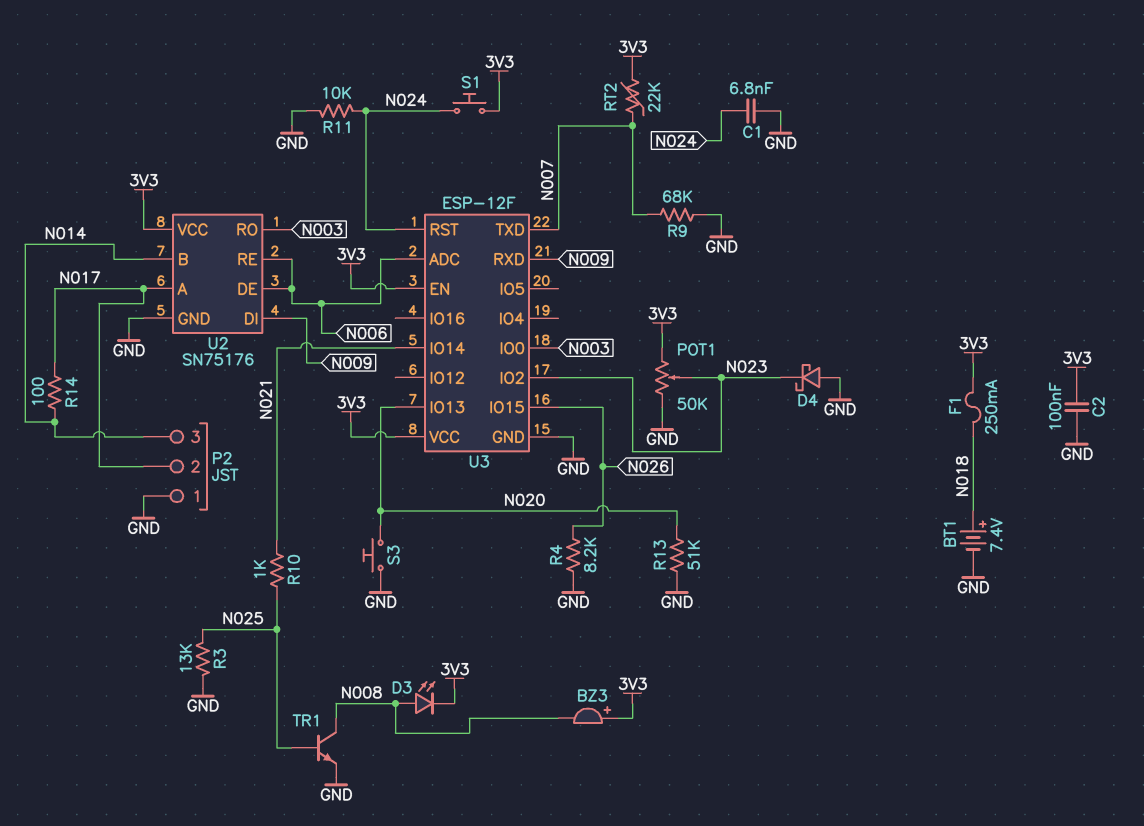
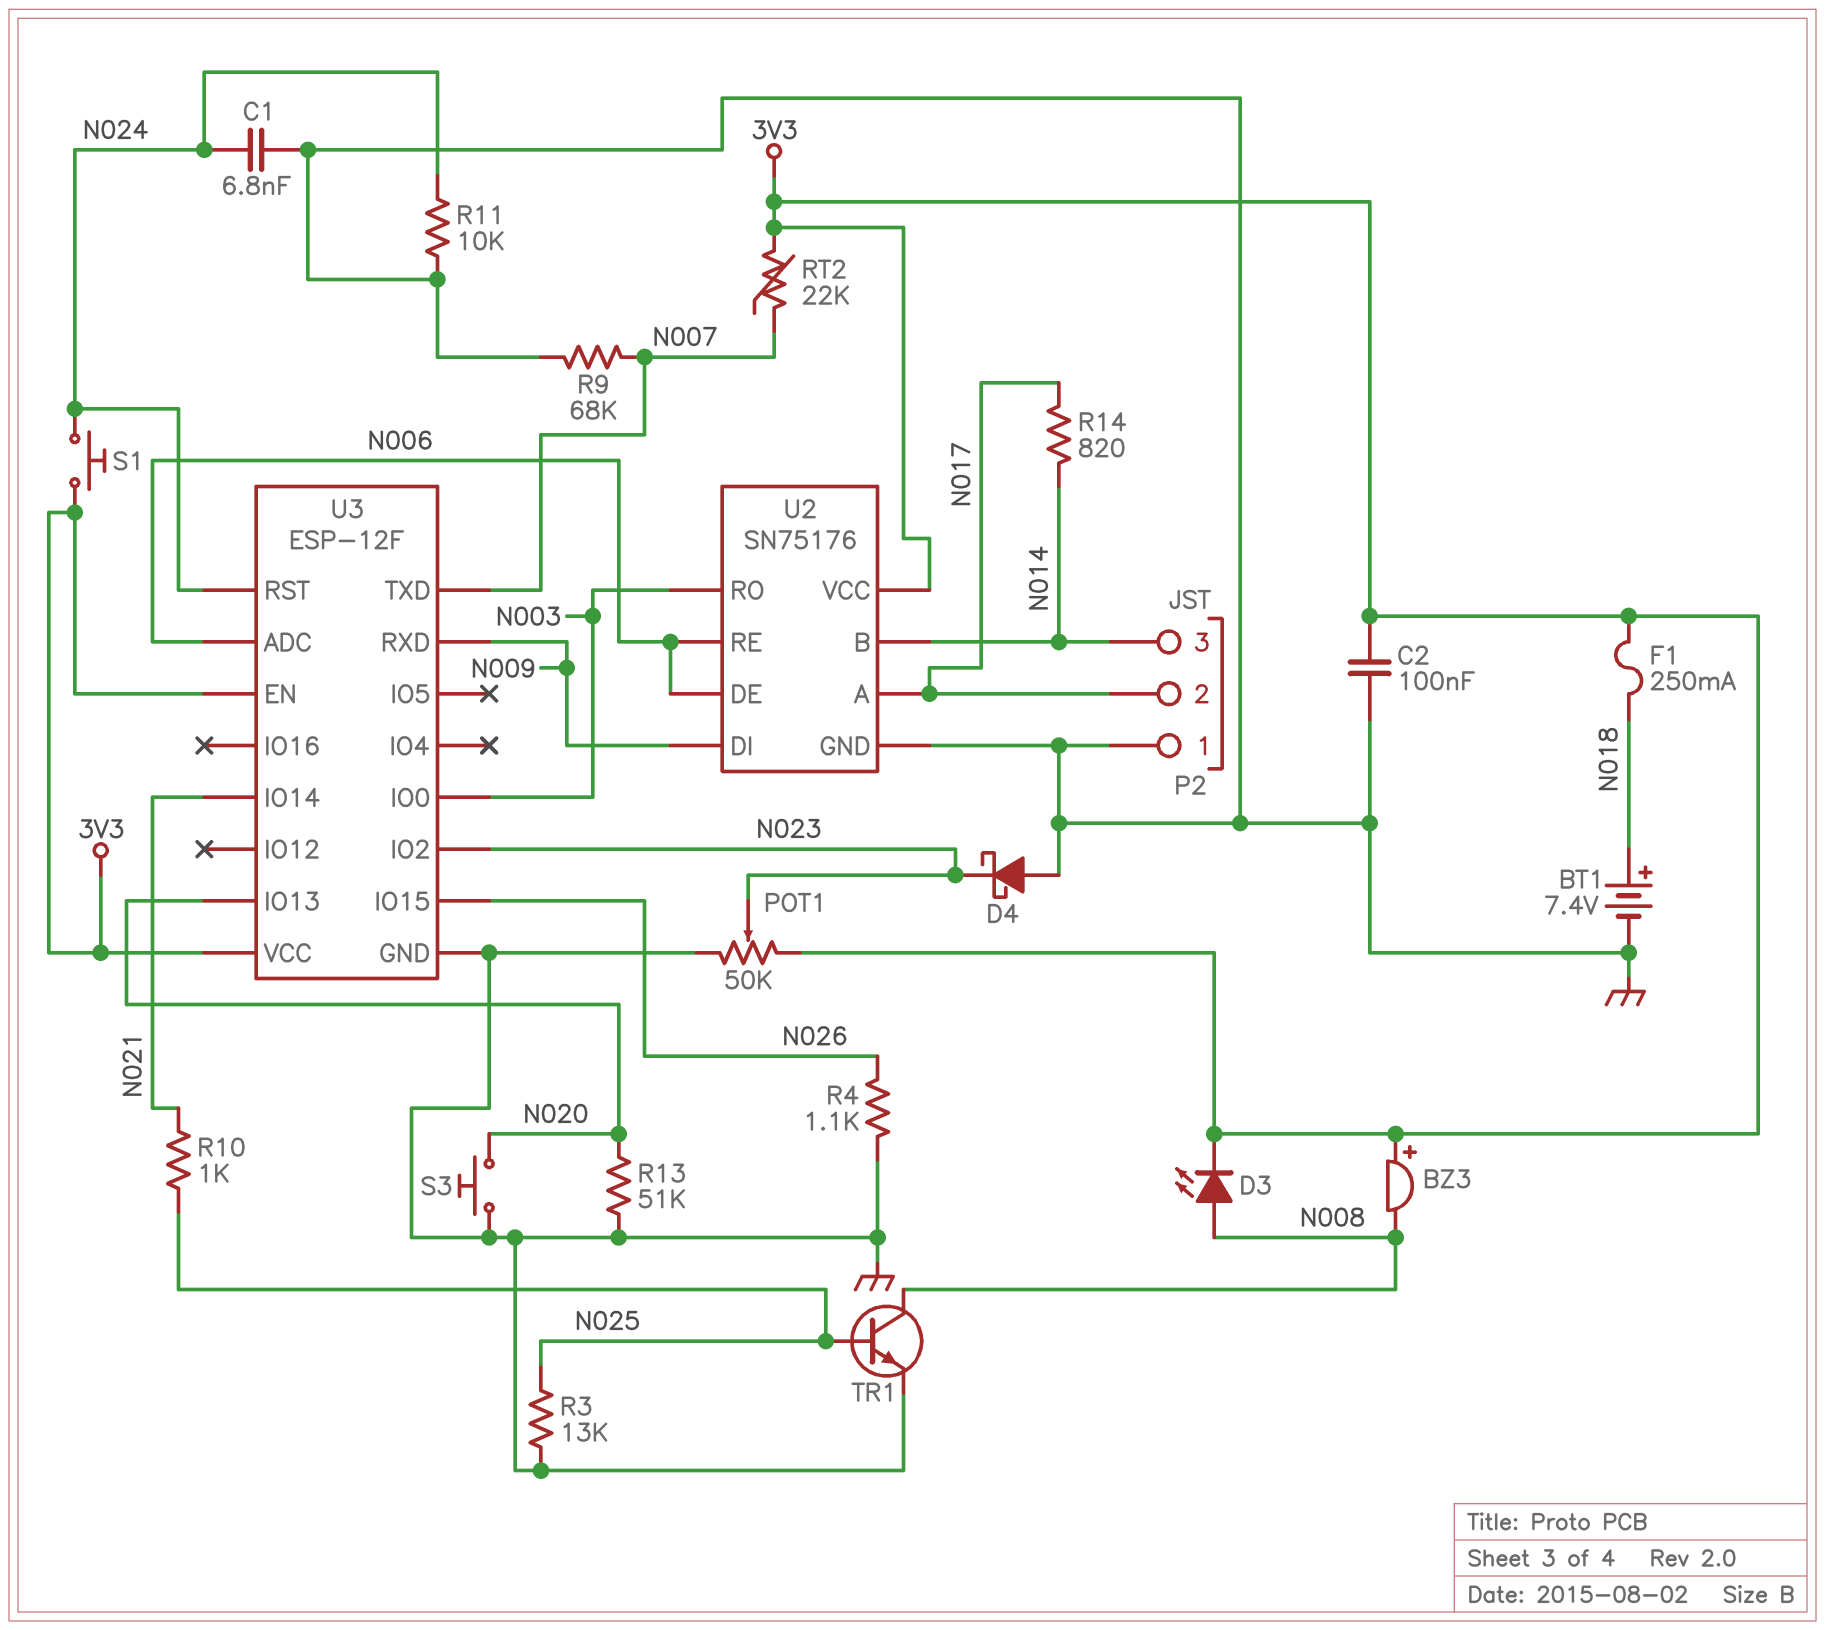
R4: 8.2k (GND, N026) -> 1.1k (GND, N026)
R14: 100 (N014, N017) -> 820 (N014, N017)

